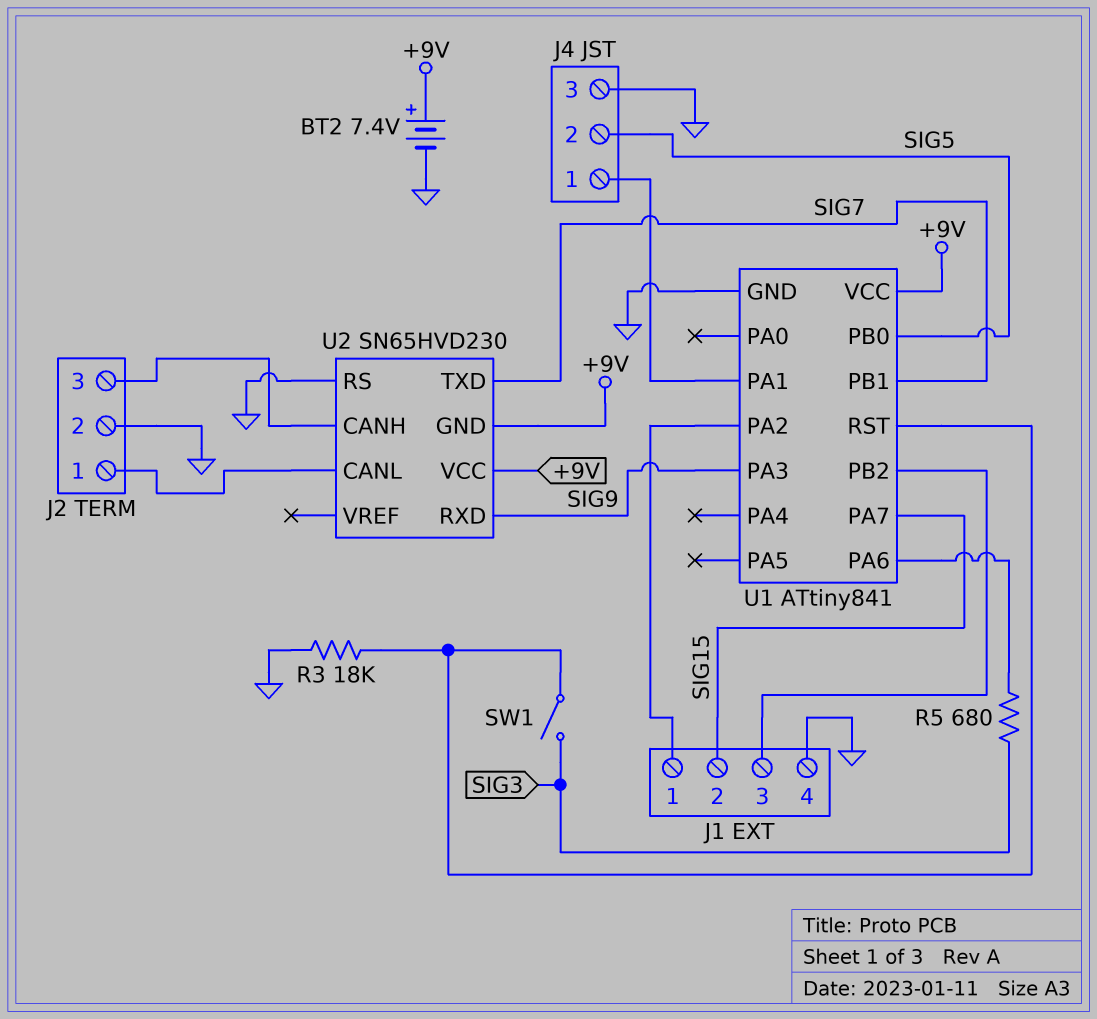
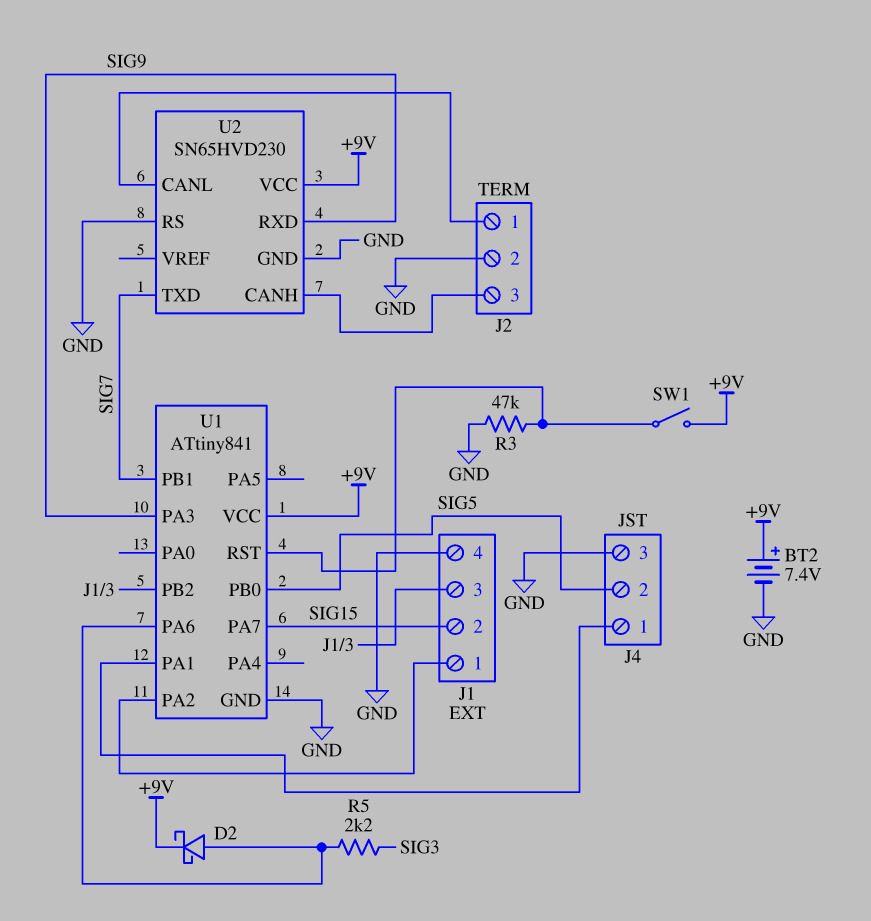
D2: none -> schottky (A U1/PA6, K +9V)
R3: 18k (GND, U1/RST) -> 47k (GND, U1/RST)
R5: 680 (SIG3, U1/PA6) -> 2.2k (SIG3, U1/PA6)
SW1: switch (SIG3, U1/RST) -> switch (+9V, U1/RST)
U2 pin GND: +9V -> GND

